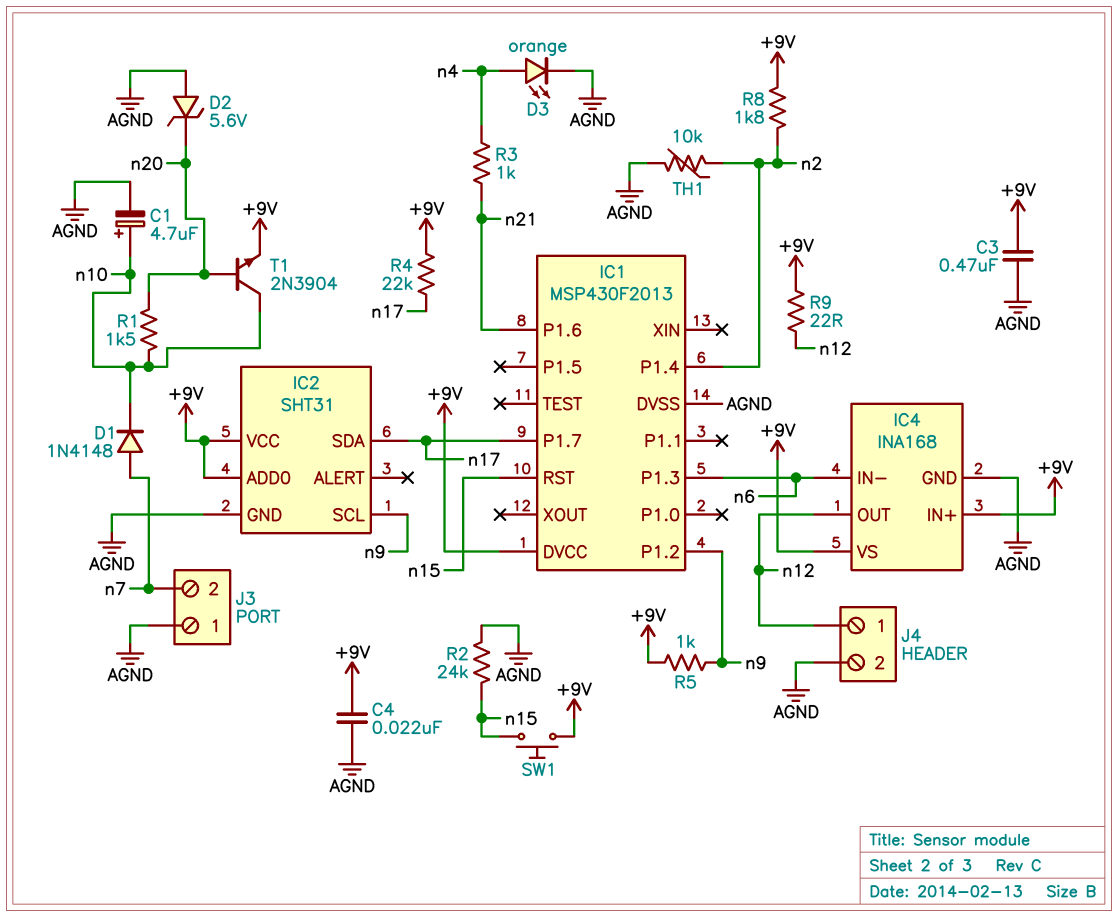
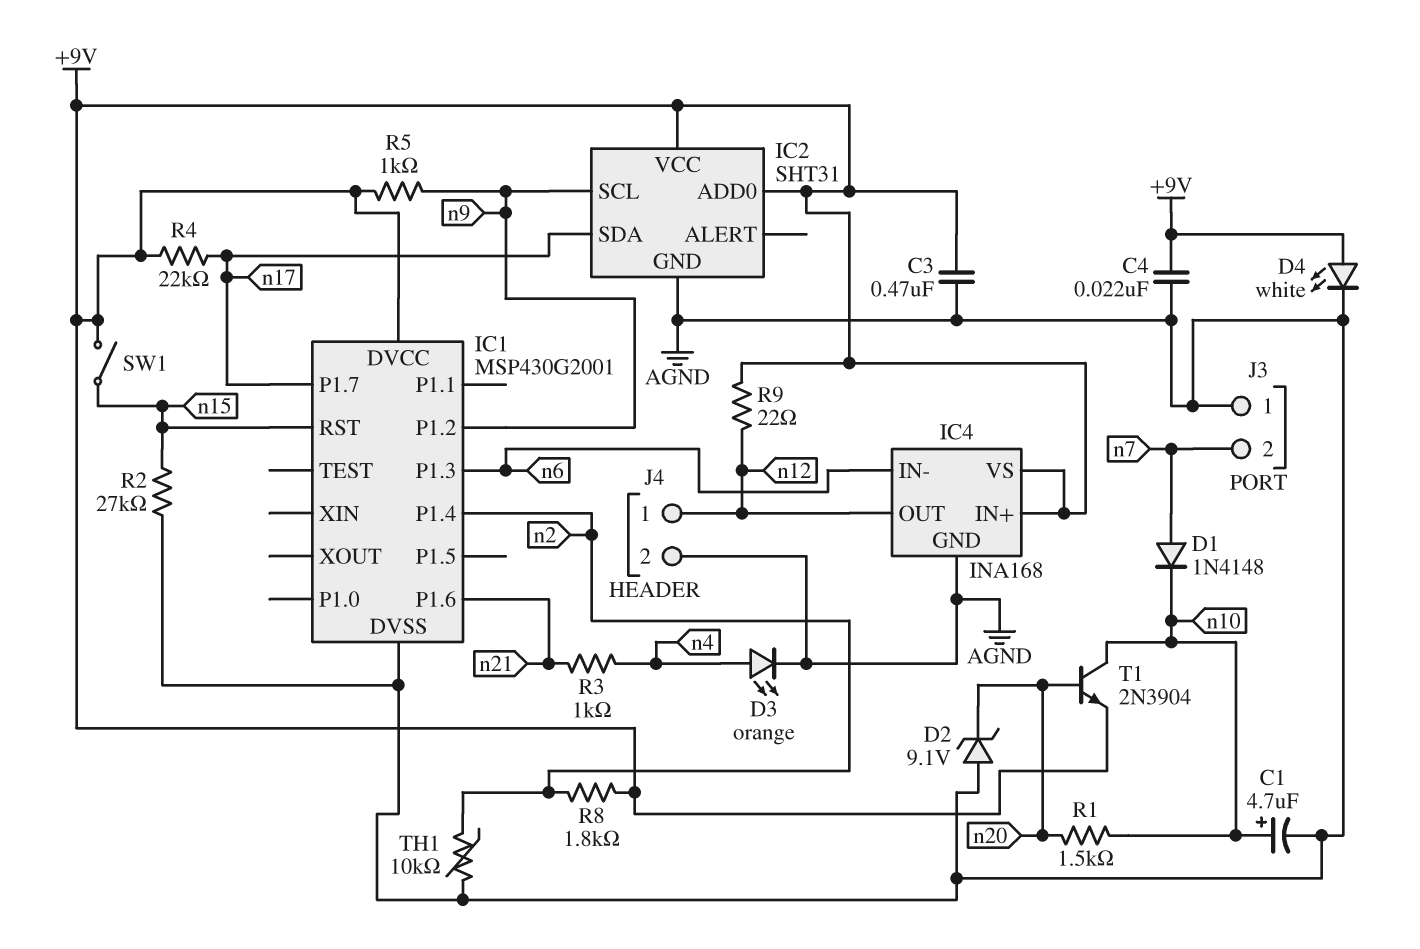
D2: zener 5.6V (A AGND, K n20) -> zener 9.1V (A AGND, K n20)
D4: none -> LED white (A +9V, K AGND)
IC1: MSP430F2013 -> MSP430G2001
R2: 24k (AGND, n15) -> 27k (AGND, n15)
SW1: button (+9V, n15) -> switch (+9V, n15)

